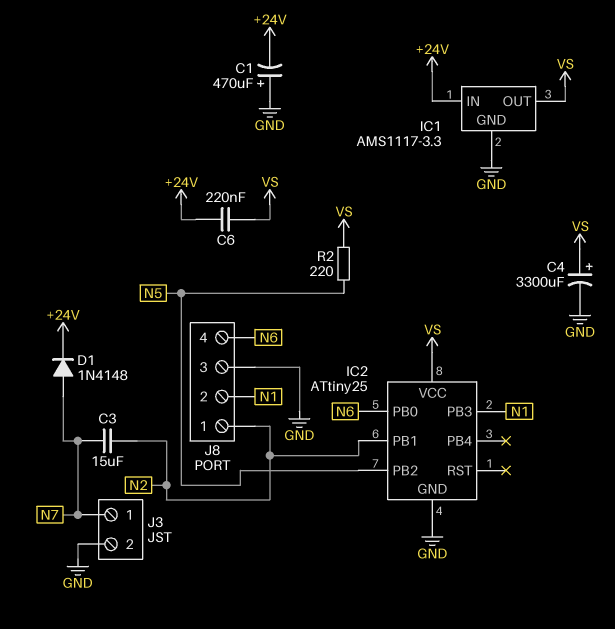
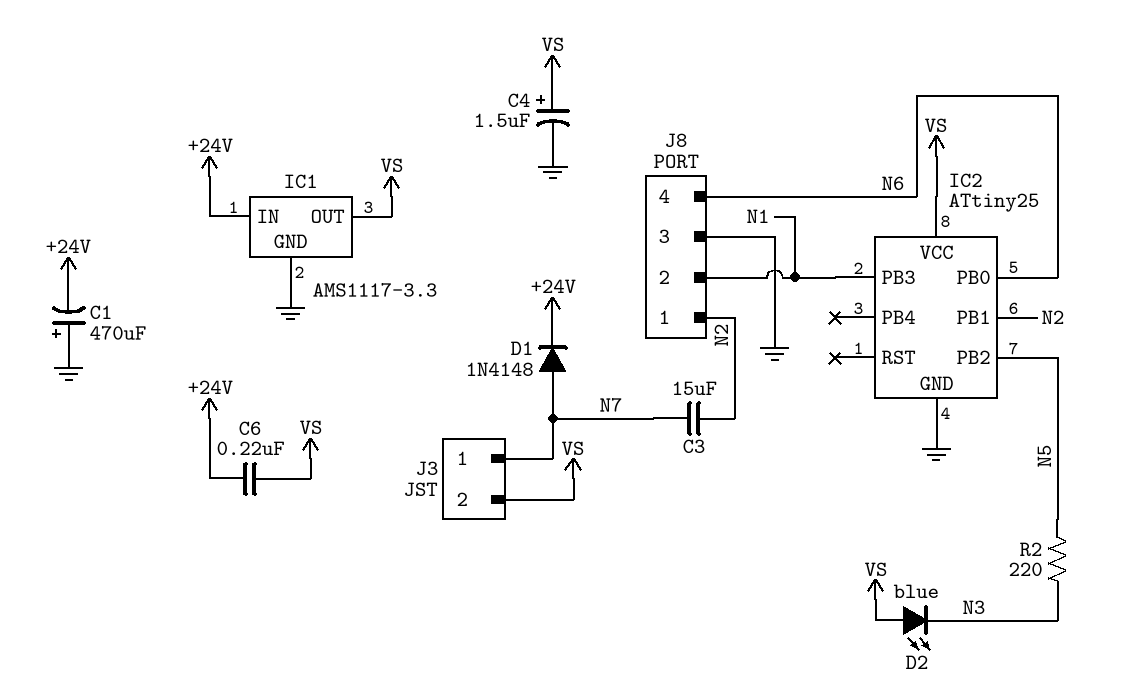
C4: 3300uF (plus VS, minus GND) -> 1.5uF (plus VS, minus GND)
D2: none -> LED blue (A VS, K N3)
J3 pin 2: GND -> VS
R2: 220 (N5, VS) -> 220 (N3, N5)

